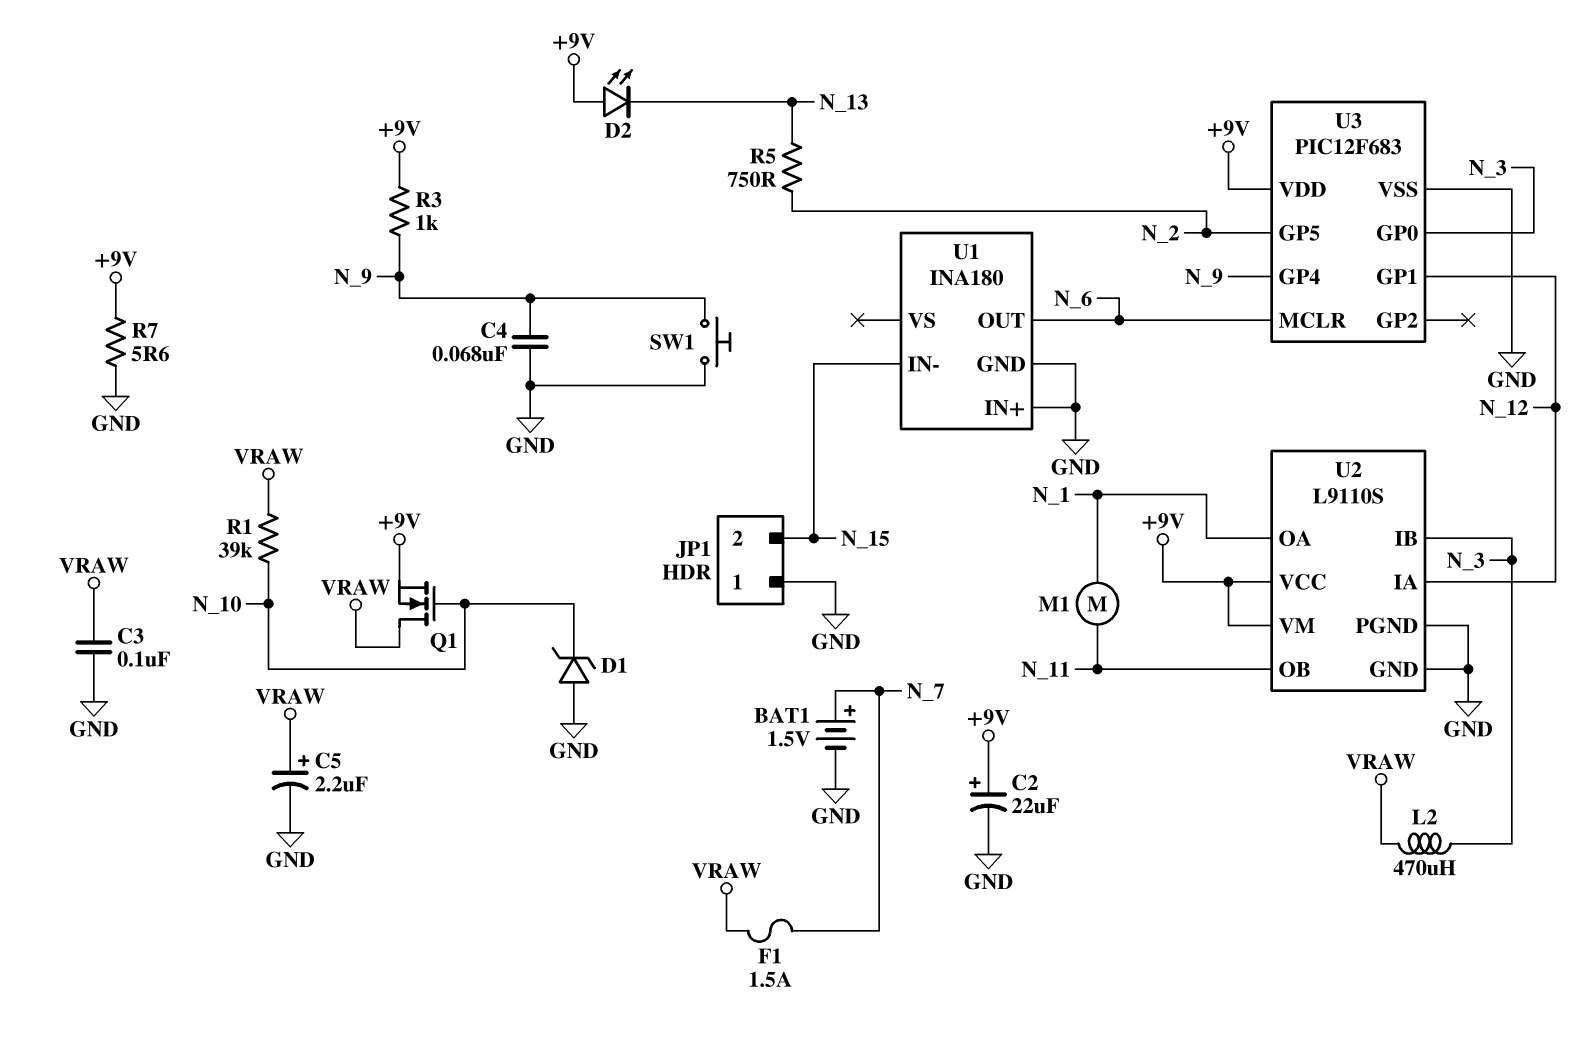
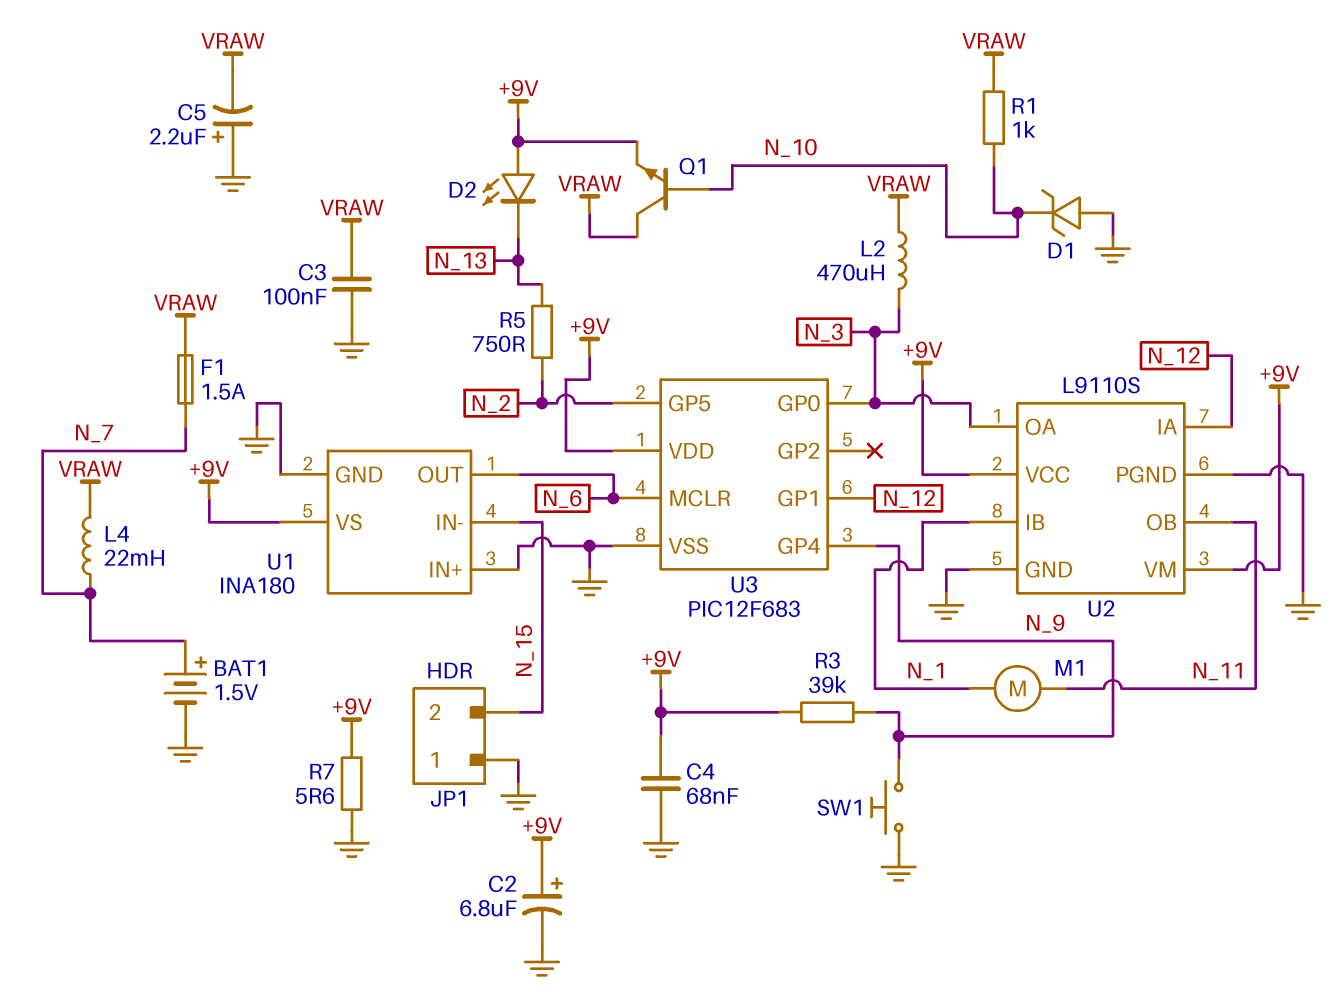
C2: 22uF (plus +9V, minus GND) -> 6.8uF (plus +9V, minus GND)
C4: 68nF (GND, N_9) -> 68nF (+9V, GND)
C5: 2.2uF (plus VRAW, minus GND) -> 2.2uF (plus GND, minus VRAW)
L4: none -> 22mH (N_7, VRAW)
Q1: NMOS (G N_10, D VRAW, S +9V) -> NPN (B N_10, C VRAW, E +9V)
R1: 39k (N_10, VRAW) -> 1k (N_10, VRAW)
R3: 1k (+9V, N_9) -> 39k (+9V, N_9)
U1 pin VS: none -> +9V
U2 pin IB: N_3 -> N_1
U2 pin OA: N_1 -> N_3

